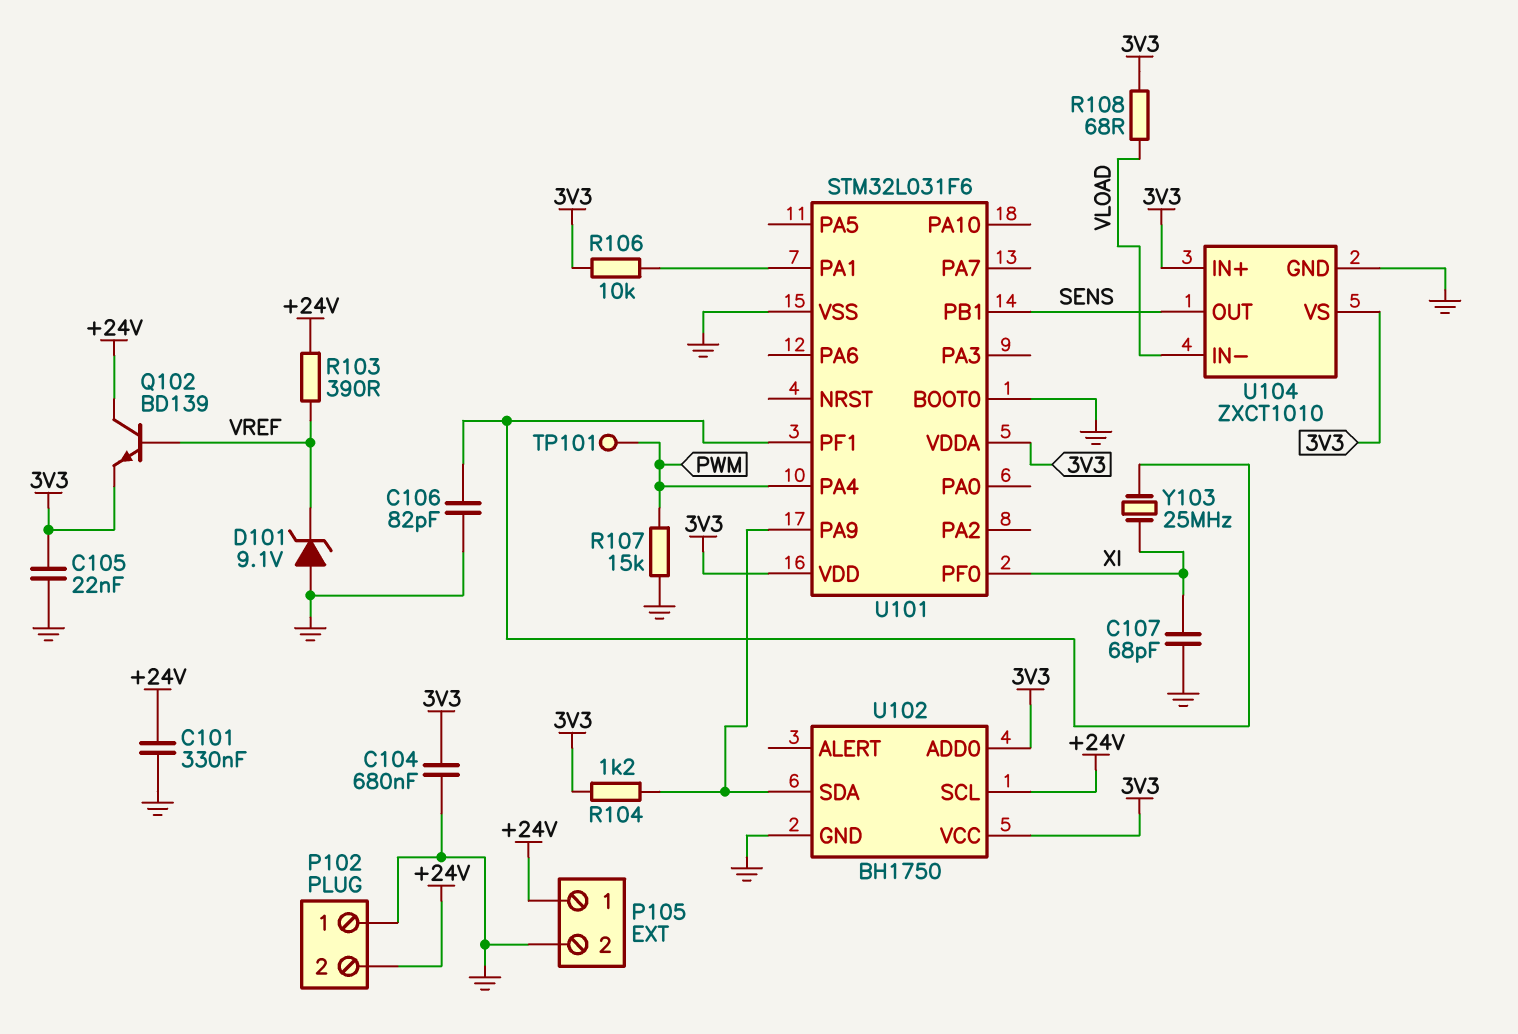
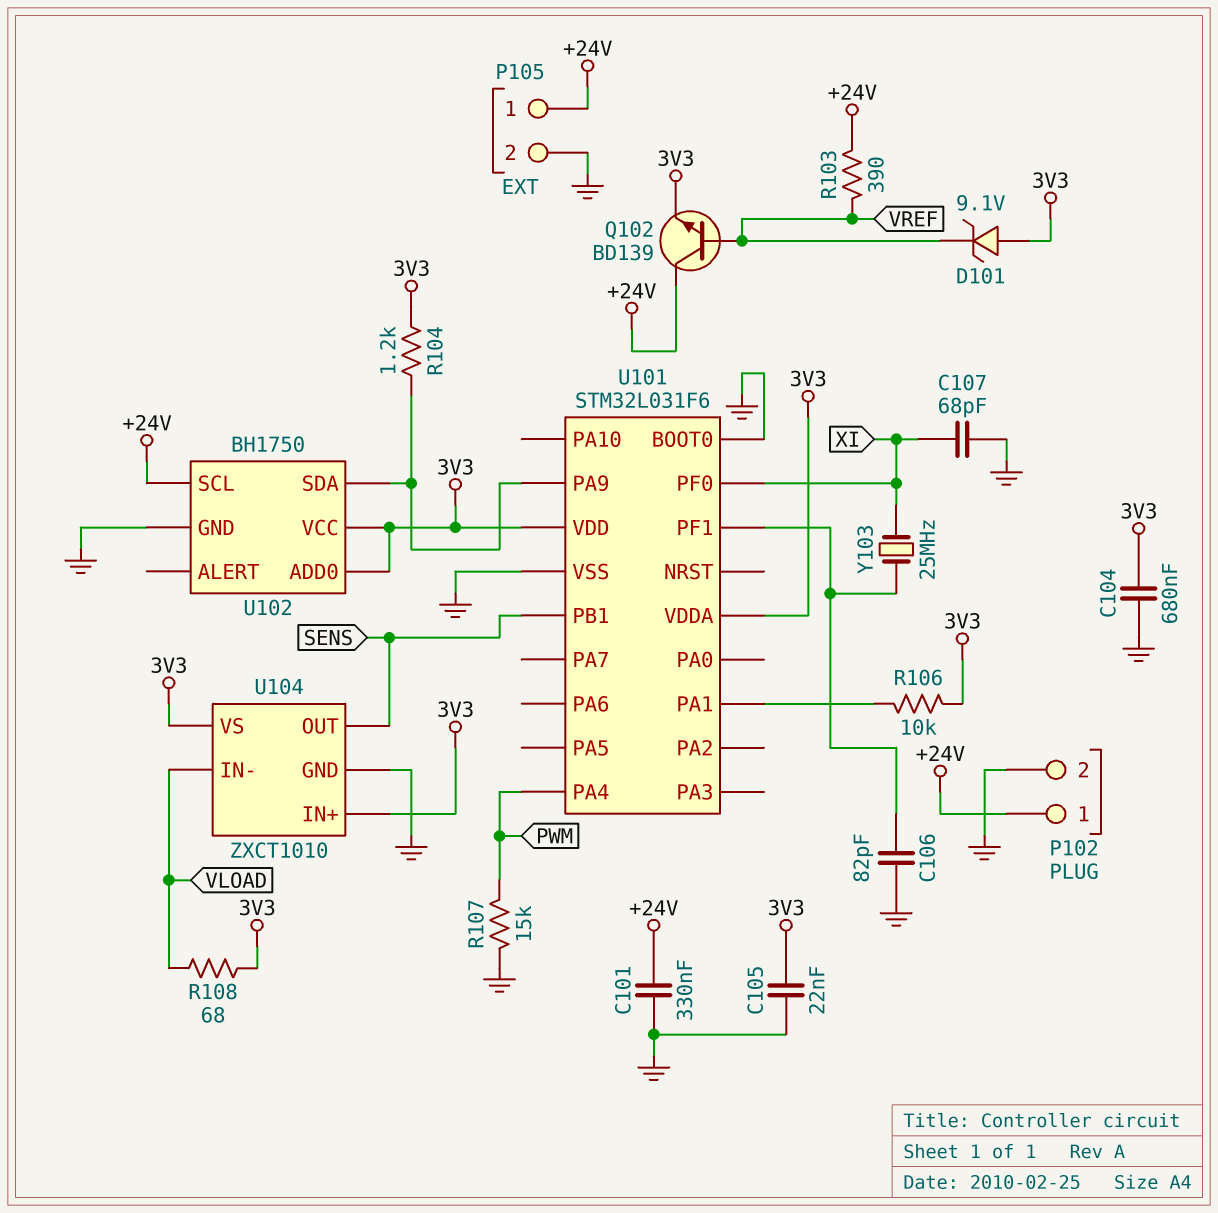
D101: zener 9.1V (A GND, K VREF) -> zener 9.1V (A 3V3, K VREF)
P102 pin 1: GND -> +24V
P102 pin 2: +24V -> GND
TP101: test point (PWM) -> none

